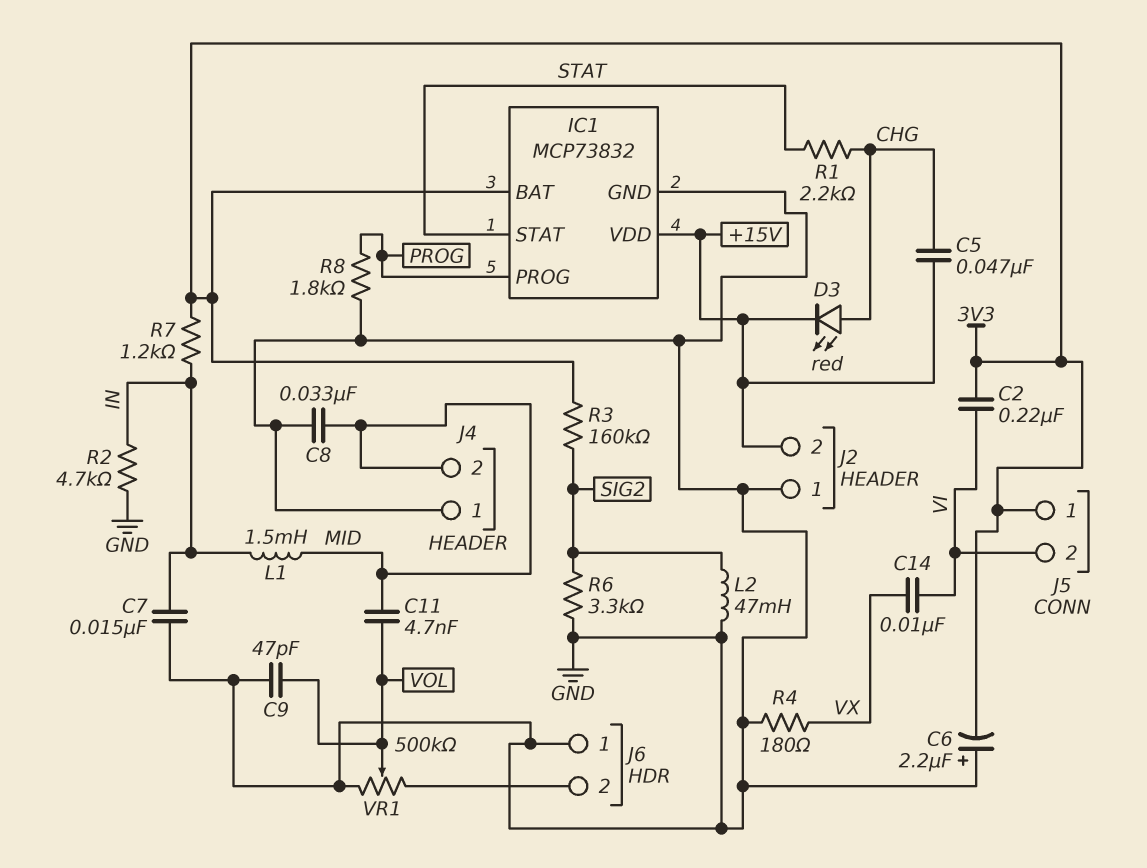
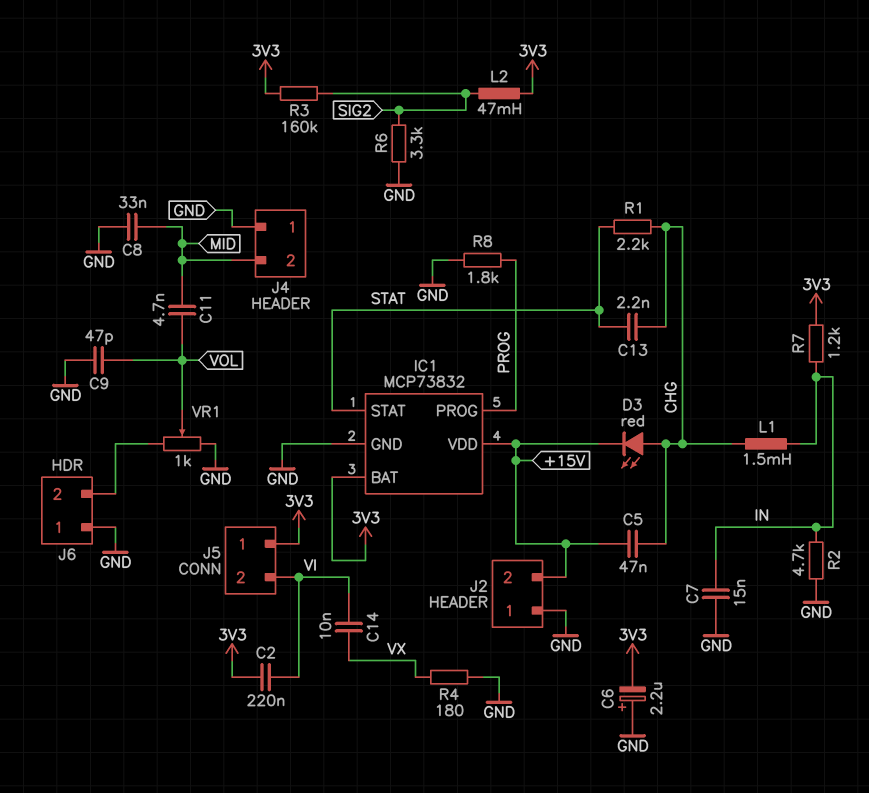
C13: none -> 2.2nF (CHG, STAT)
L1: 1.5mH (IN, MID) -> 1.5mH (CHG, IN)
L2: 47mH (GND, SIG2) -> 47mH (3V3, SIG2)
VR1: 500k (GND, J6/2, wiper VOL) -> 1k (GND, J6/2, wiper VOL)

